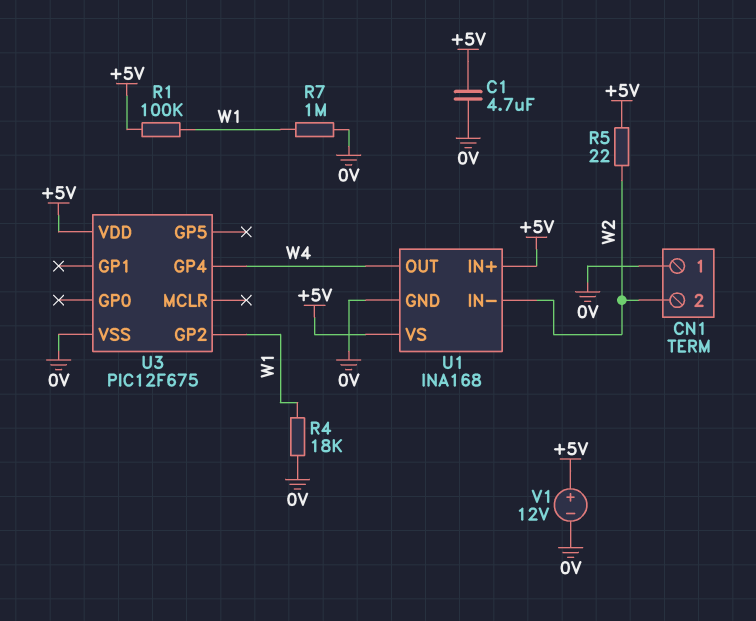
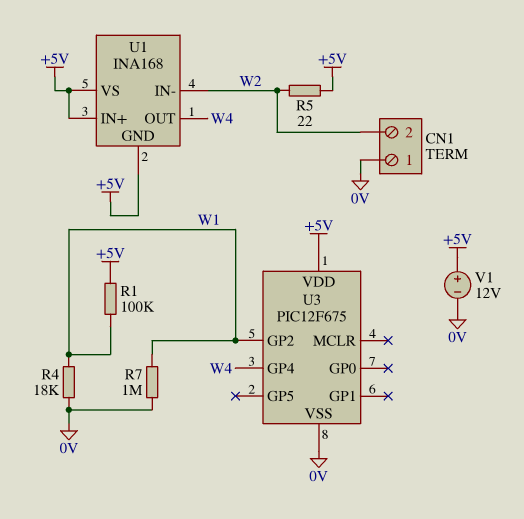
C1: 4.7uF (+5V, 0V) -> none
U1 pin GND: 0V -> +5V

